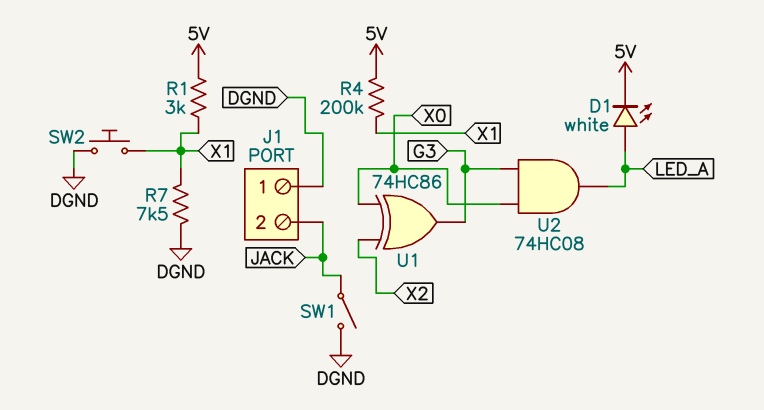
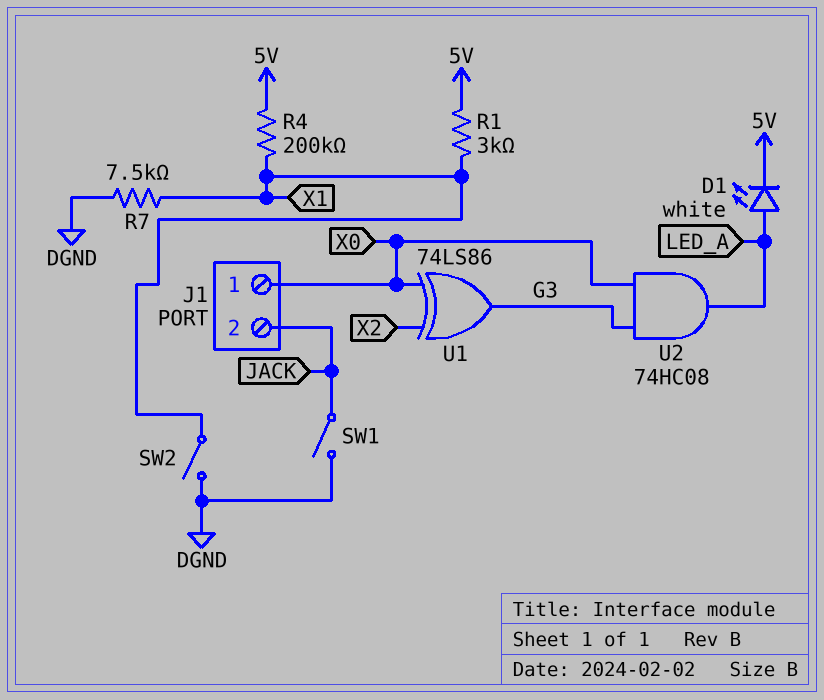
J1 pin 1: DGND -> X0
SW2: button (DGND, X1) -> switch (DGND, X1)
U1: XOR 74HC86 (in X0, in X2, out G3) -> XOR 74LS86 (in X0, in X2, out G3)

